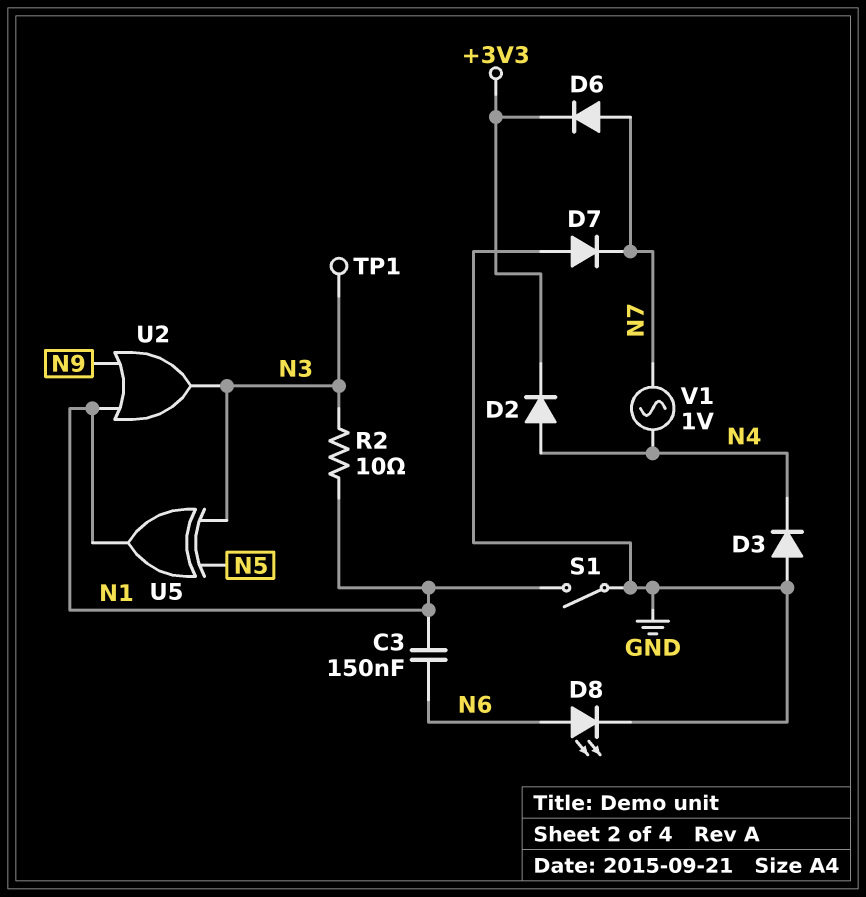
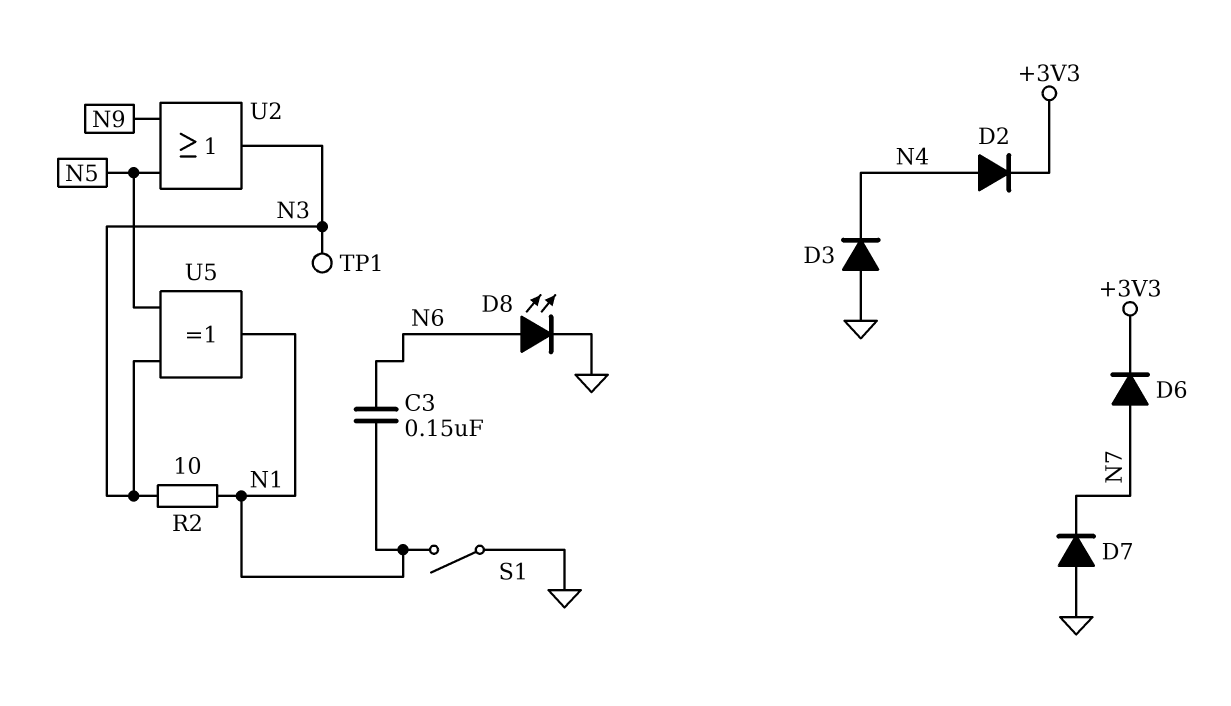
U2: OR (in N1, in N9, out N3) -> OR (in N5, in N9, out N3)
V1: AC 1V (N4, N7) -> none

